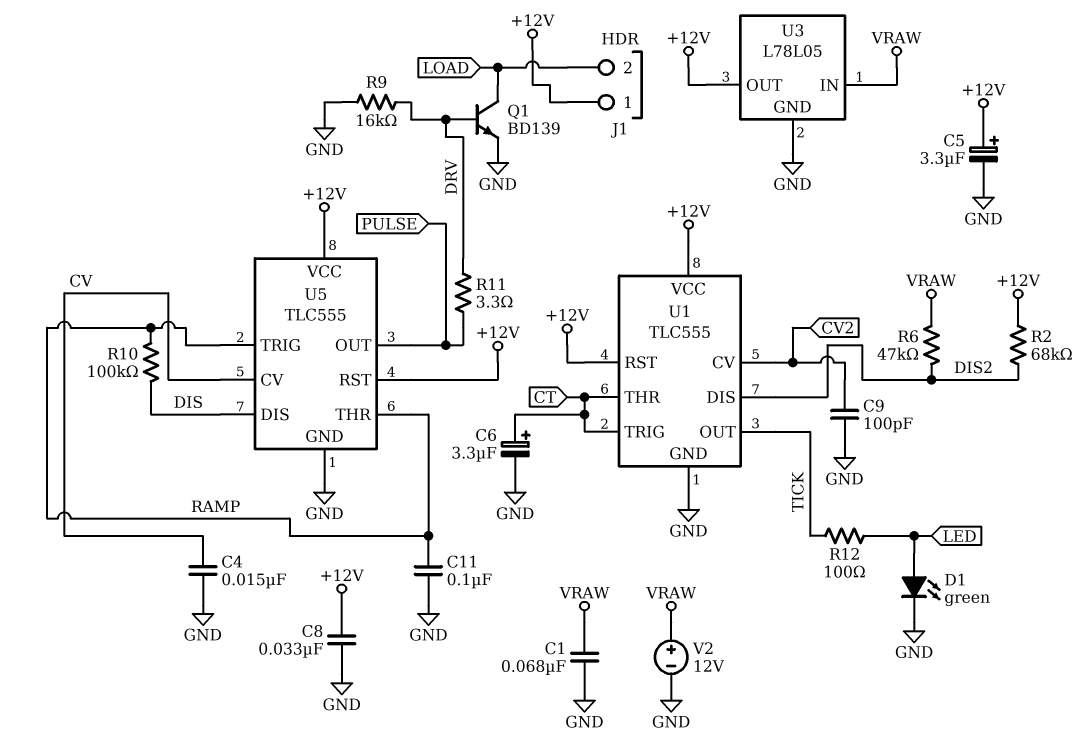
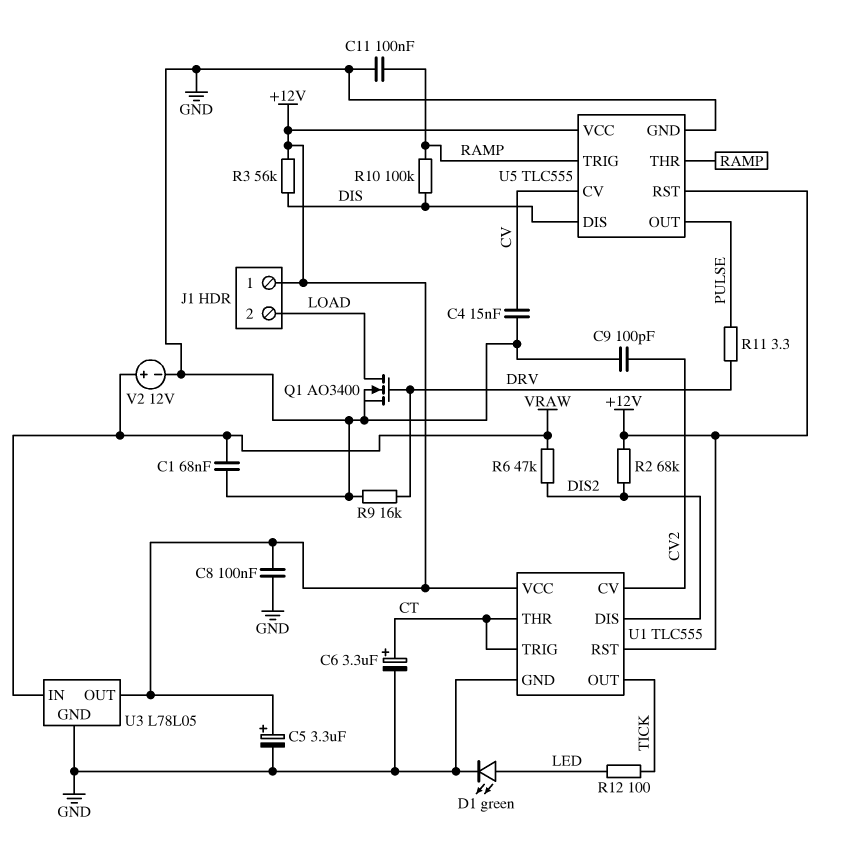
C8: 33nF (+12V, GND) -> 100nF (+12V, GND)
Q1: NPN BD139 (B DRV, C LOAD, E GND) -> NMOS AO3400 (G DRV, D LOAD, S GND)
R3: none -> 56k (+12V, DIS)

